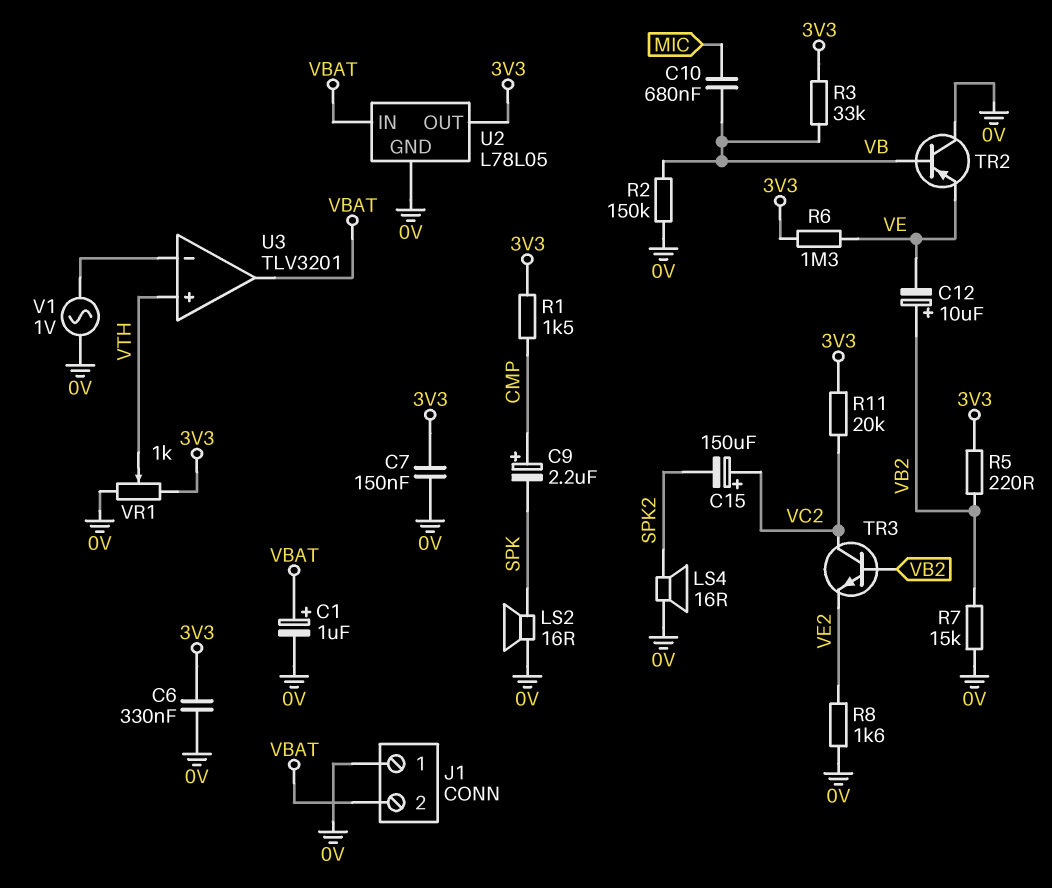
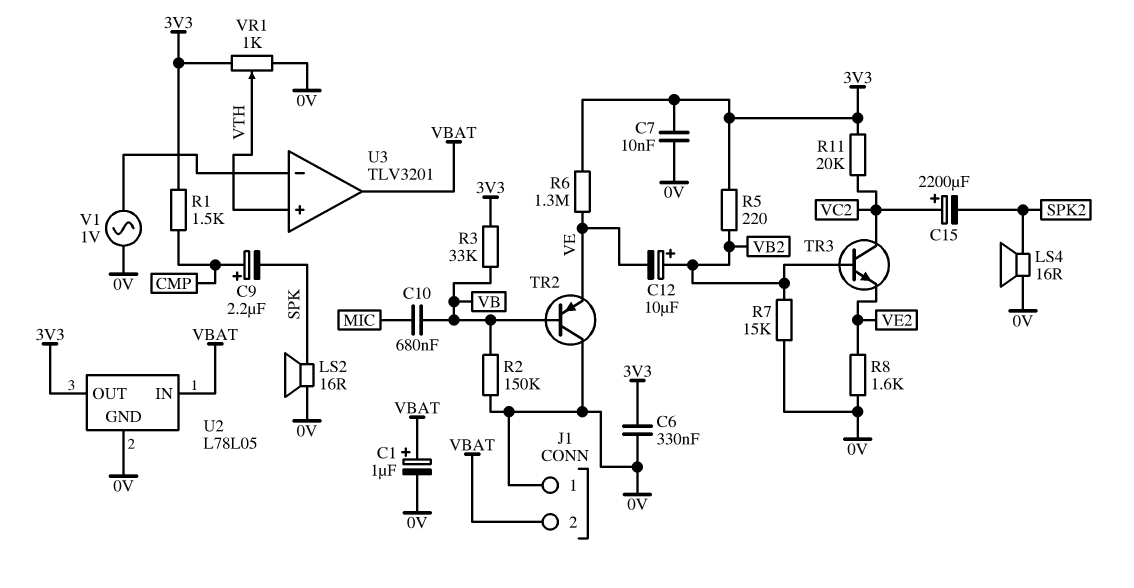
C7: 150nF (0V, 3V3) -> 10nF (0V, 3V3)
C15: 150uF (plus VC2, minus SPK2) -> 2200uF (plus VC2, minus SPK2)

